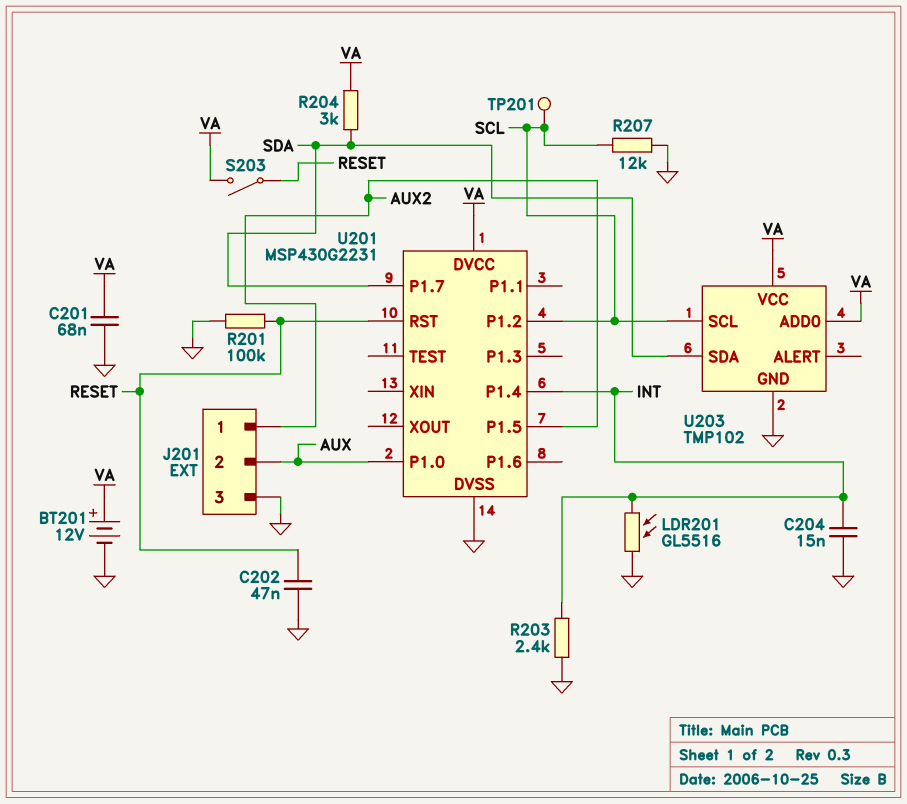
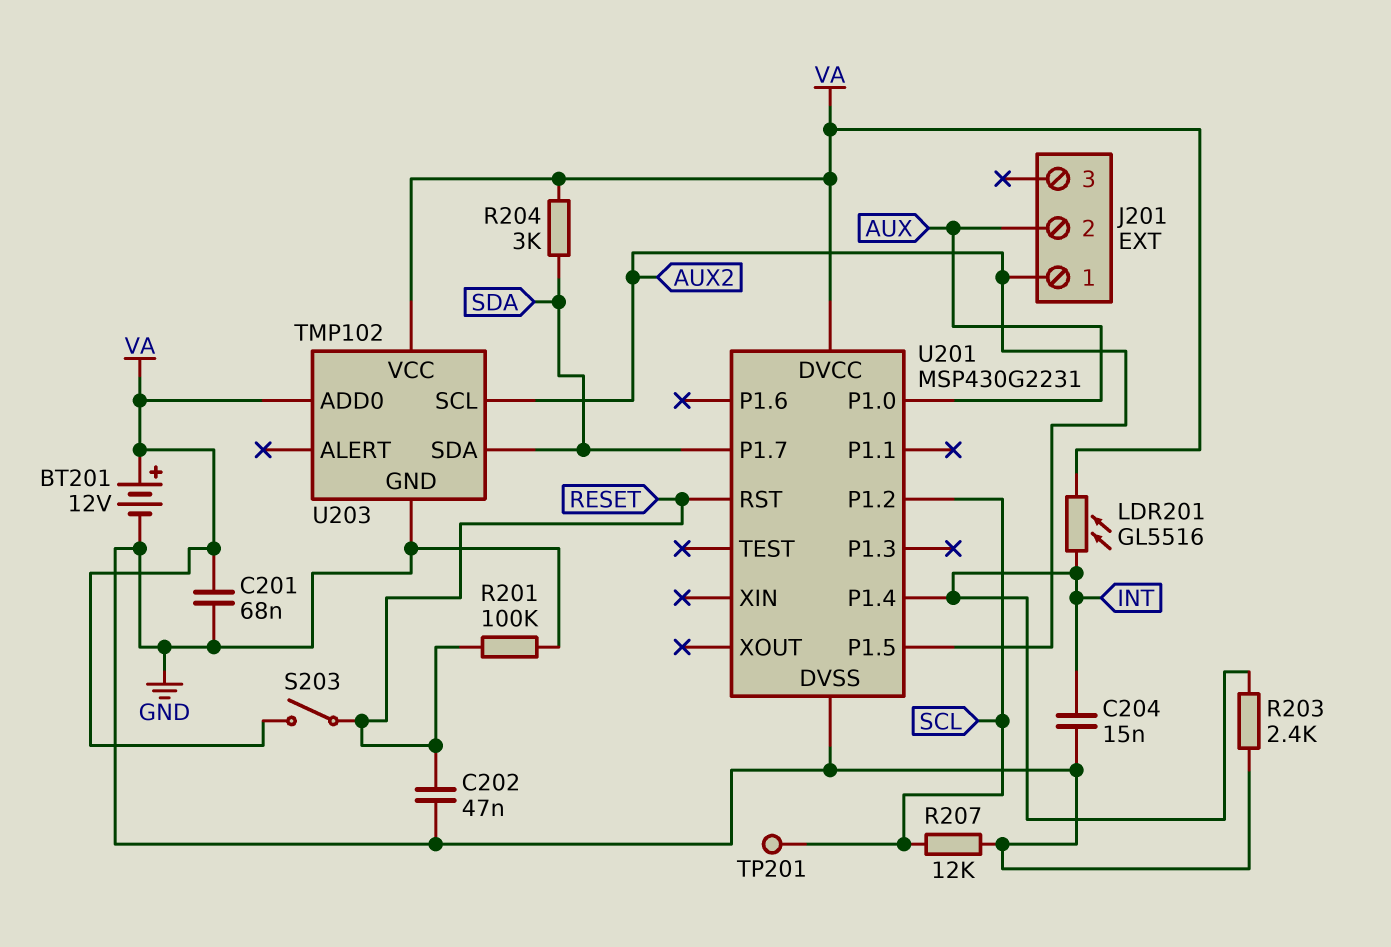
J201 pin 3: GND -> none
LDR201: GL5516 (GND, INT) -> GL5516 (INT, VA)
U203 pin SCL: SCL -> AUX2

